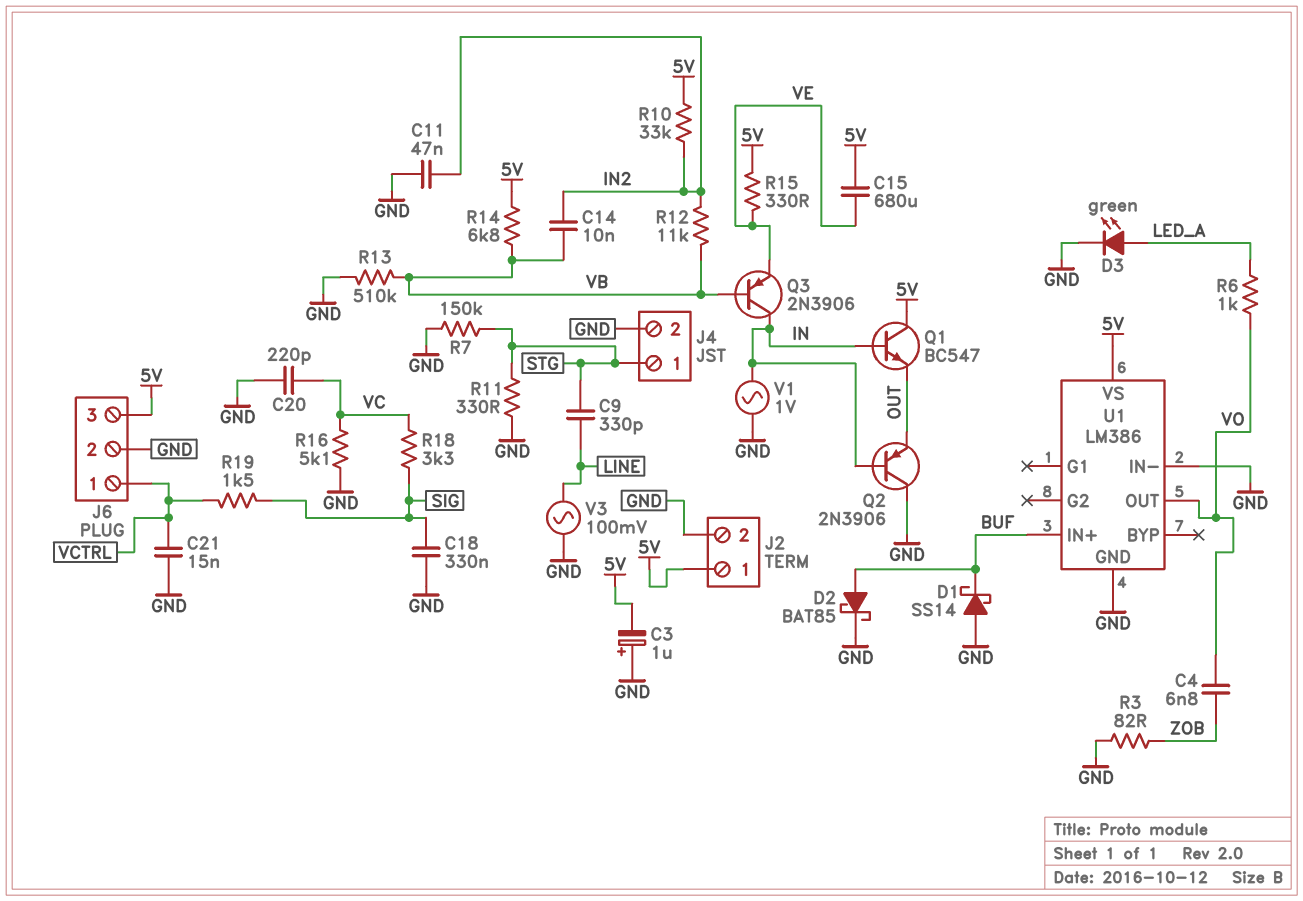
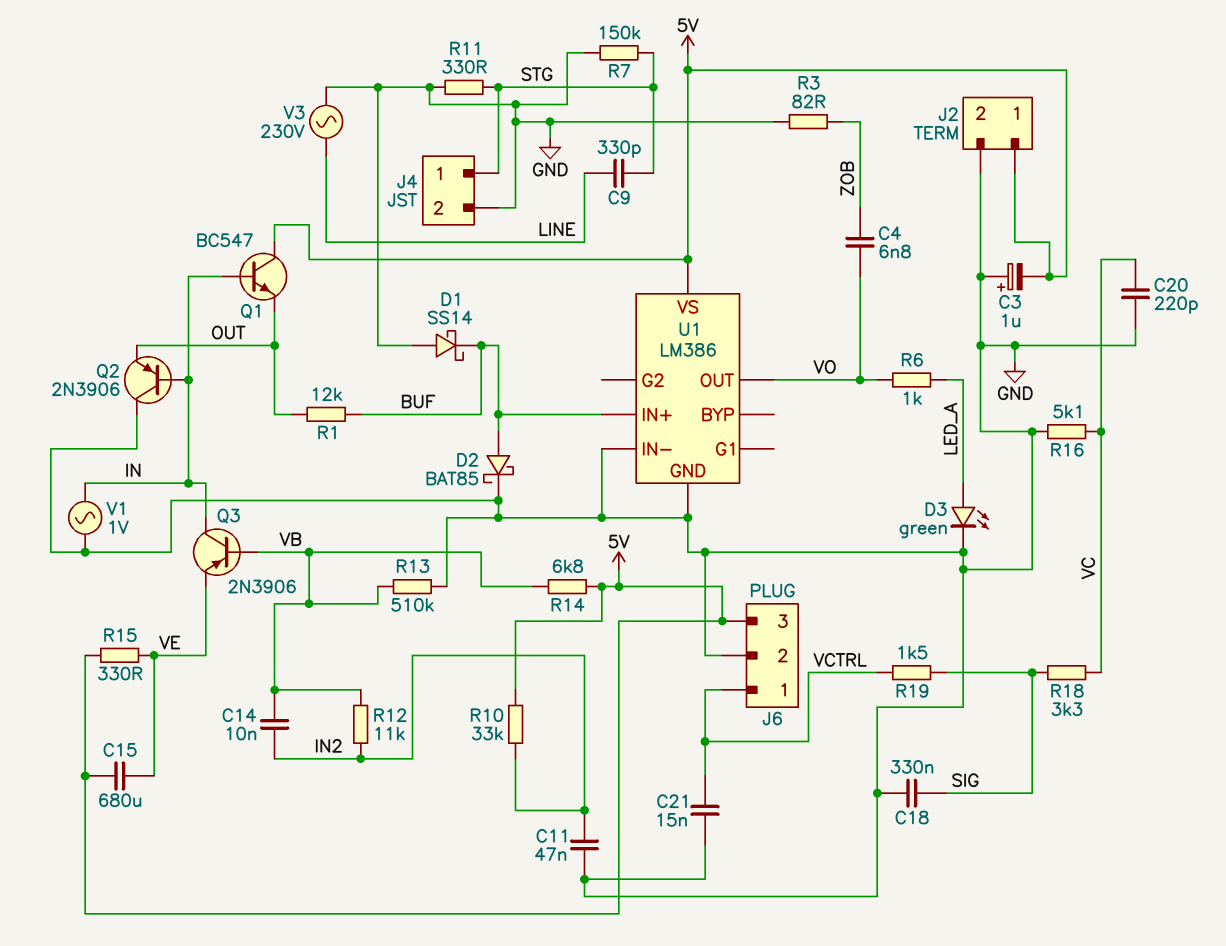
R1: none -> 12k (BUF, OUT)
V3: AC 100mV (GND, LINE) -> AC 230V (GND, LINE)

